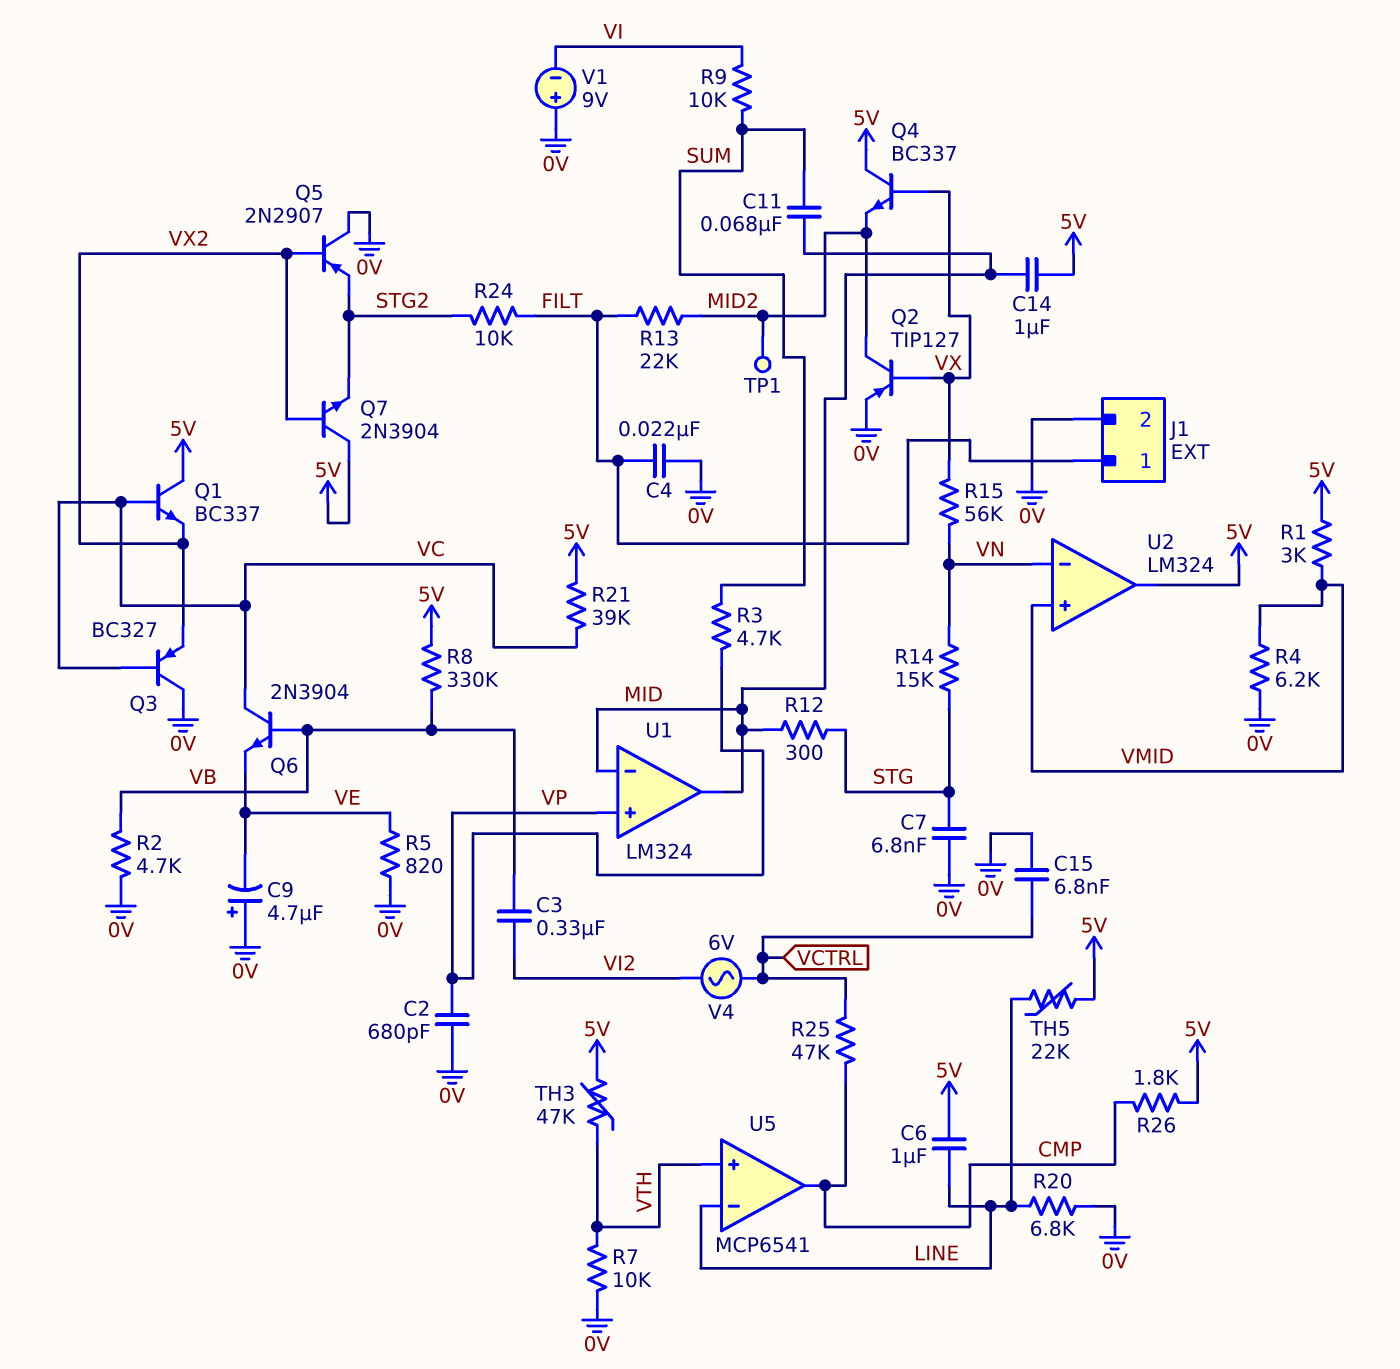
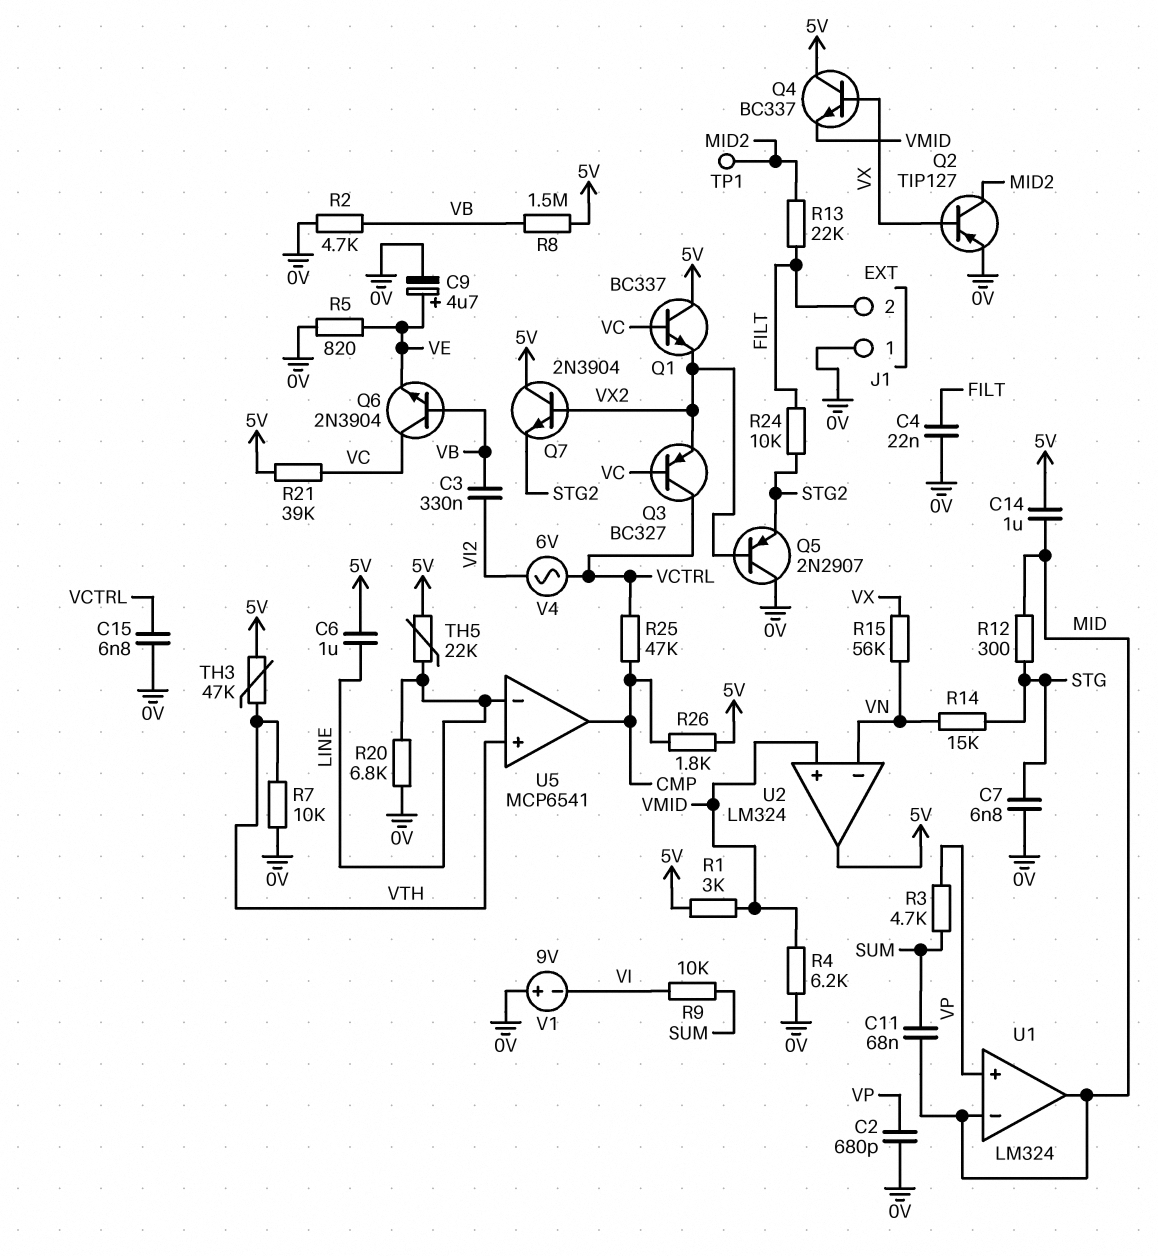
C9: 4.7uF (plus 0V, minus VE) -> 4.7uF (plus VE, minus 0V)
J1 pin 1: FILT -> 0V
J1 pin 2: 0V -> FILT
Q3: PNP BC327 (B VC, C 0V, E VX2) -> PNP BC327 (B VC, C VCTRL, E VX2)
Q4: NPN BC337 (B VX, C 5V, E MID2) -> NPN BC337 (B VX, C 5V, E VMID)
R8: 330k (5V, VB) -> 1.5M (5V, VB)

